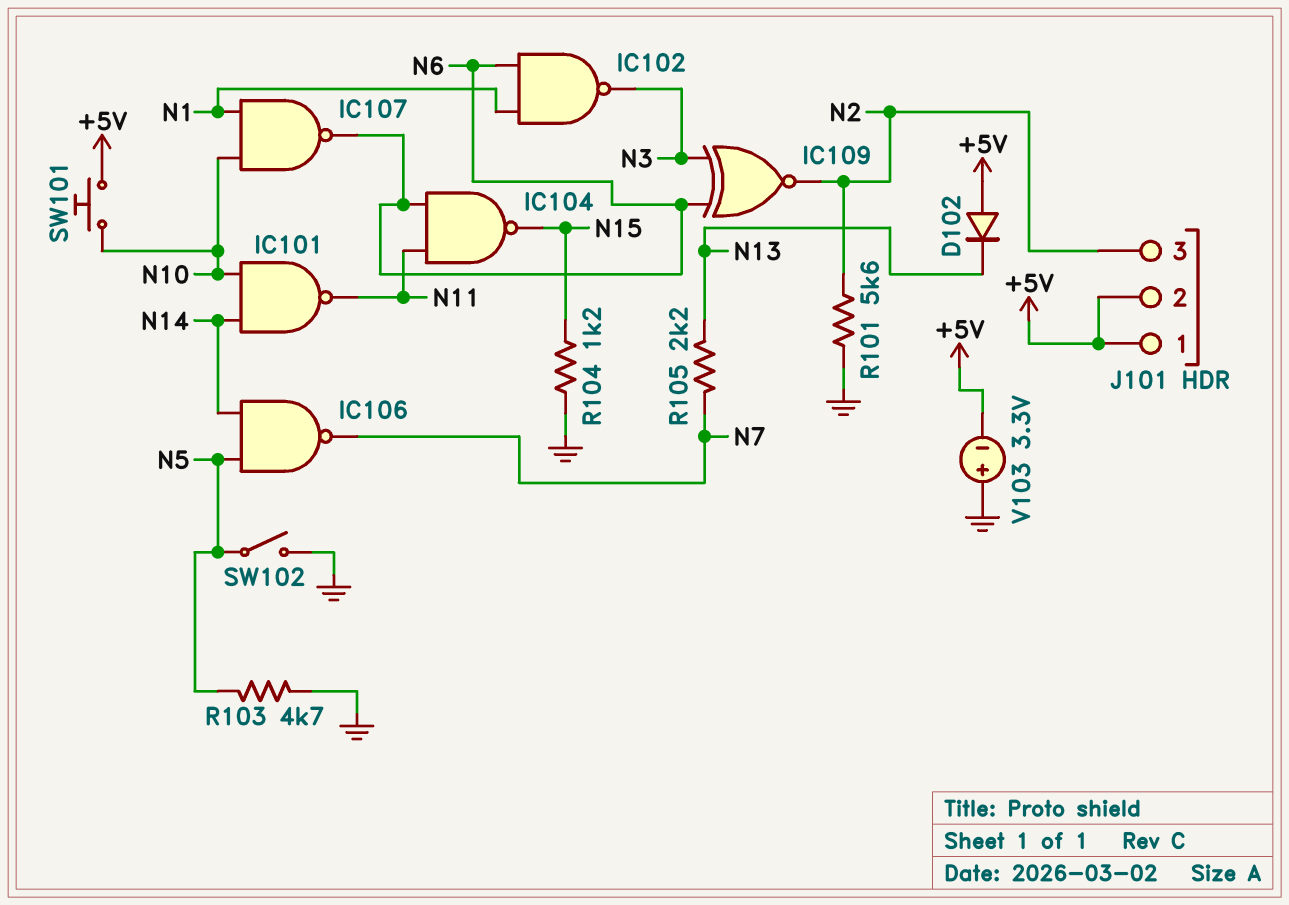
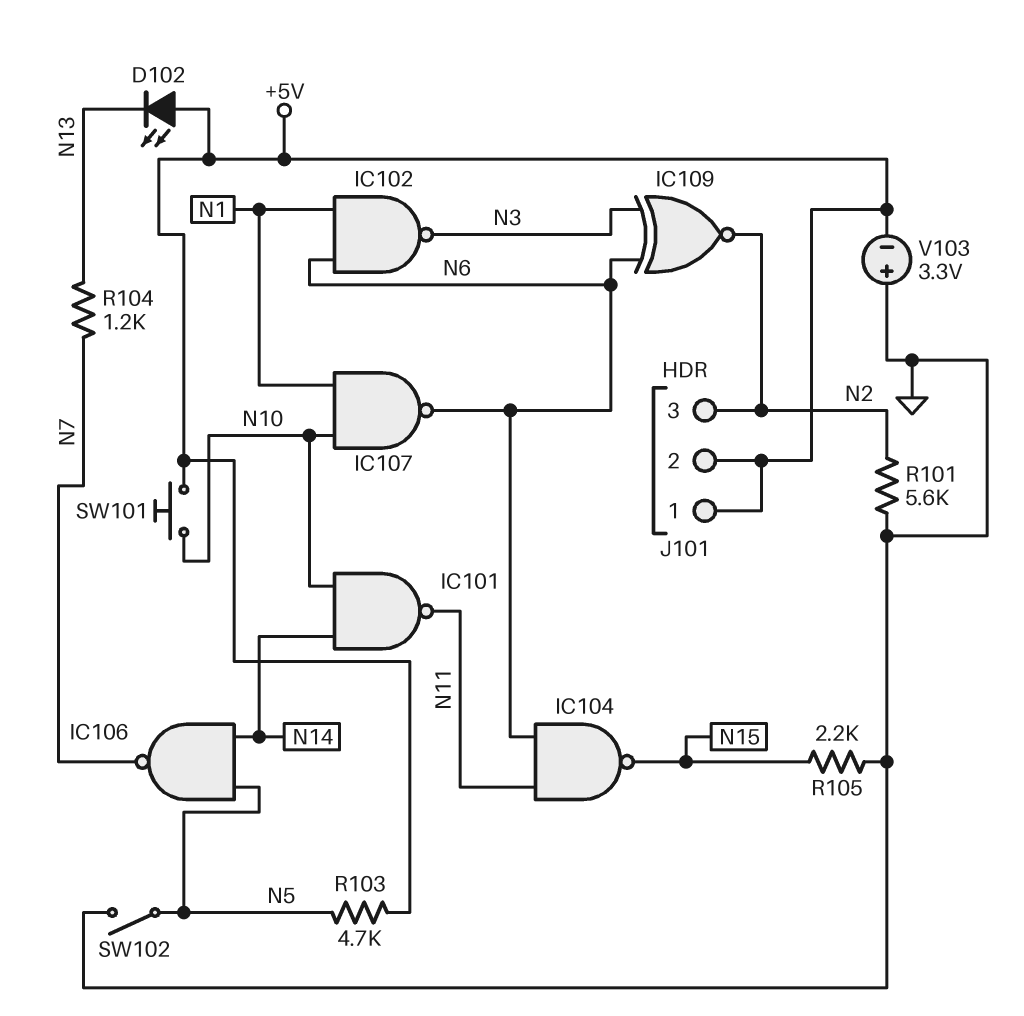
D102: diode (A +5V, K N13) -> LED (A +5V, K N13)
R103: 4.7k (GND, N5) -> 4.7k (+5V, N5)
R104: 1.2k (GND, N15) -> 1.2k (N7, N13)
R105: 2.2k (N7, N13) -> 2.2k (GND, N15)

